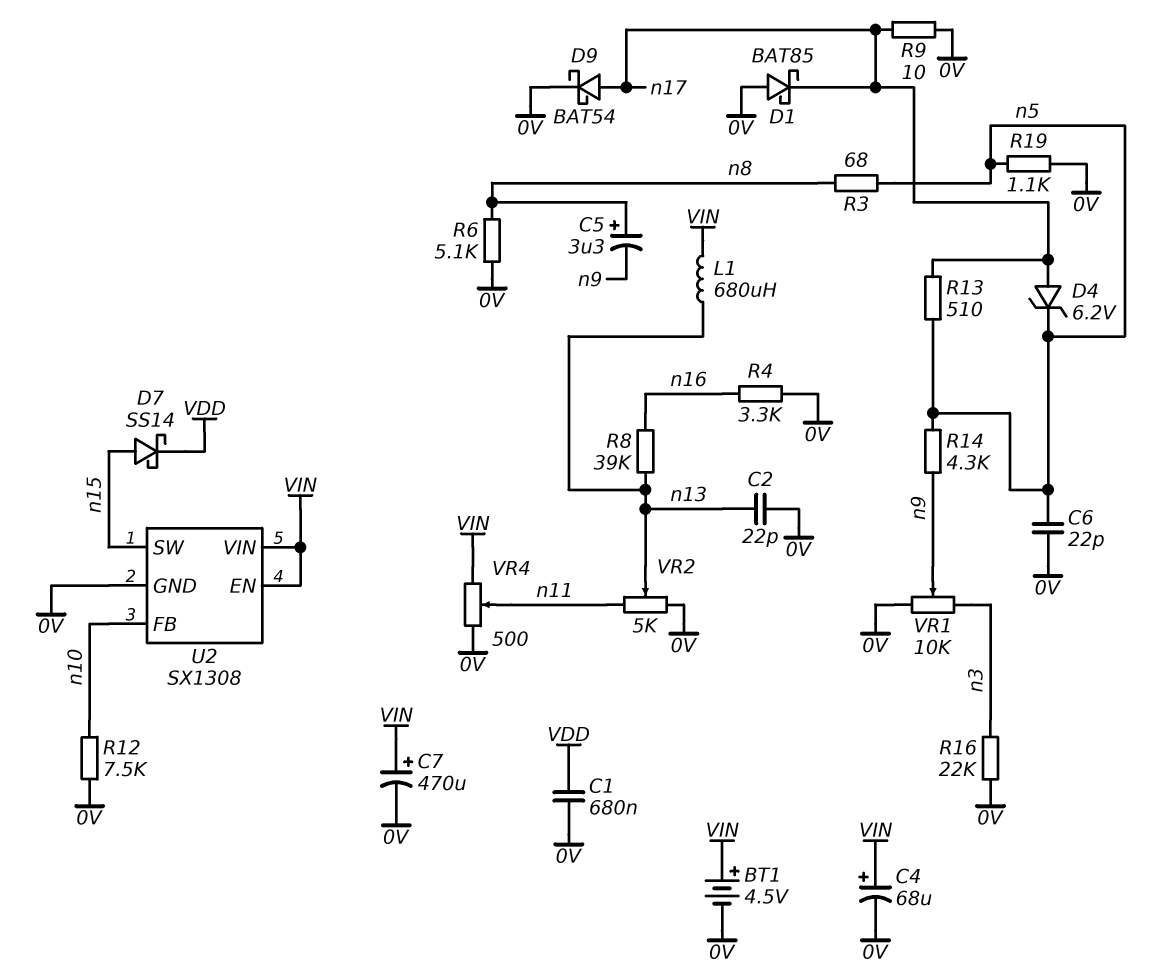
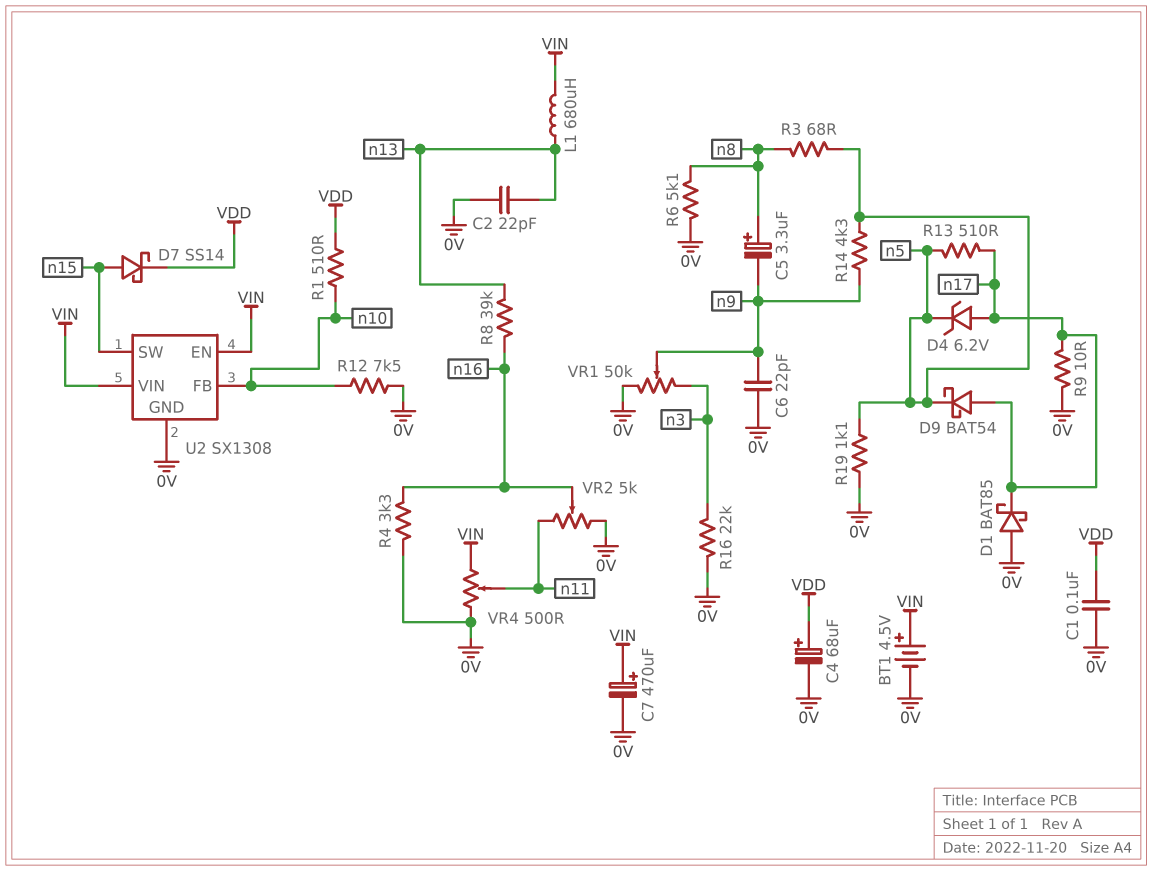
C1: 680nF (0V, VDD) -> 100nF (0V, VDD)
C4: 68uF (plus VIN, minus 0V) -> 68uF (plus VDD, minus 0V)
C6: 22pF (0V, n5) -> 22pF (0V, n9)
D9: schottky BAT54 (A n17, K 0V) -> schottky BAT54 (A n17, K n5)
R1: none -> 510 (VDD, n10)
VR1: 10k (0V, n3, wiper n9) -> 50k (0V, n3, wiper n9)
VR2: 5k (0V, n11, wiper n13) -> 5k (0V, n11, wiper n16)

